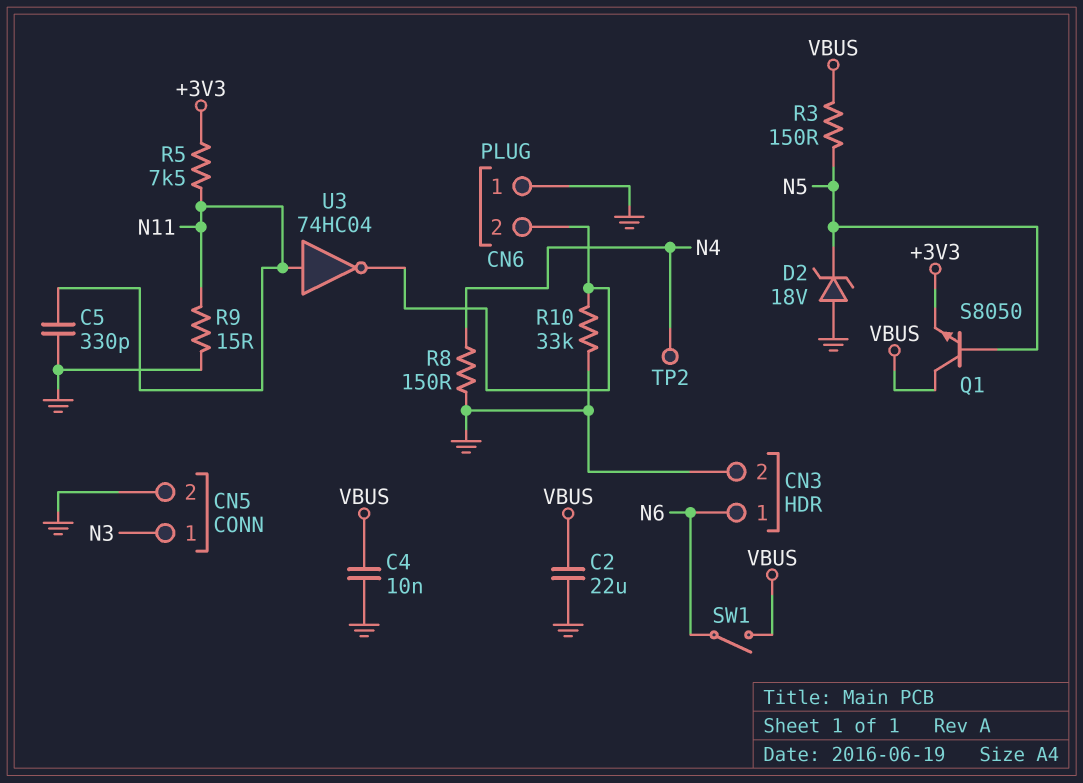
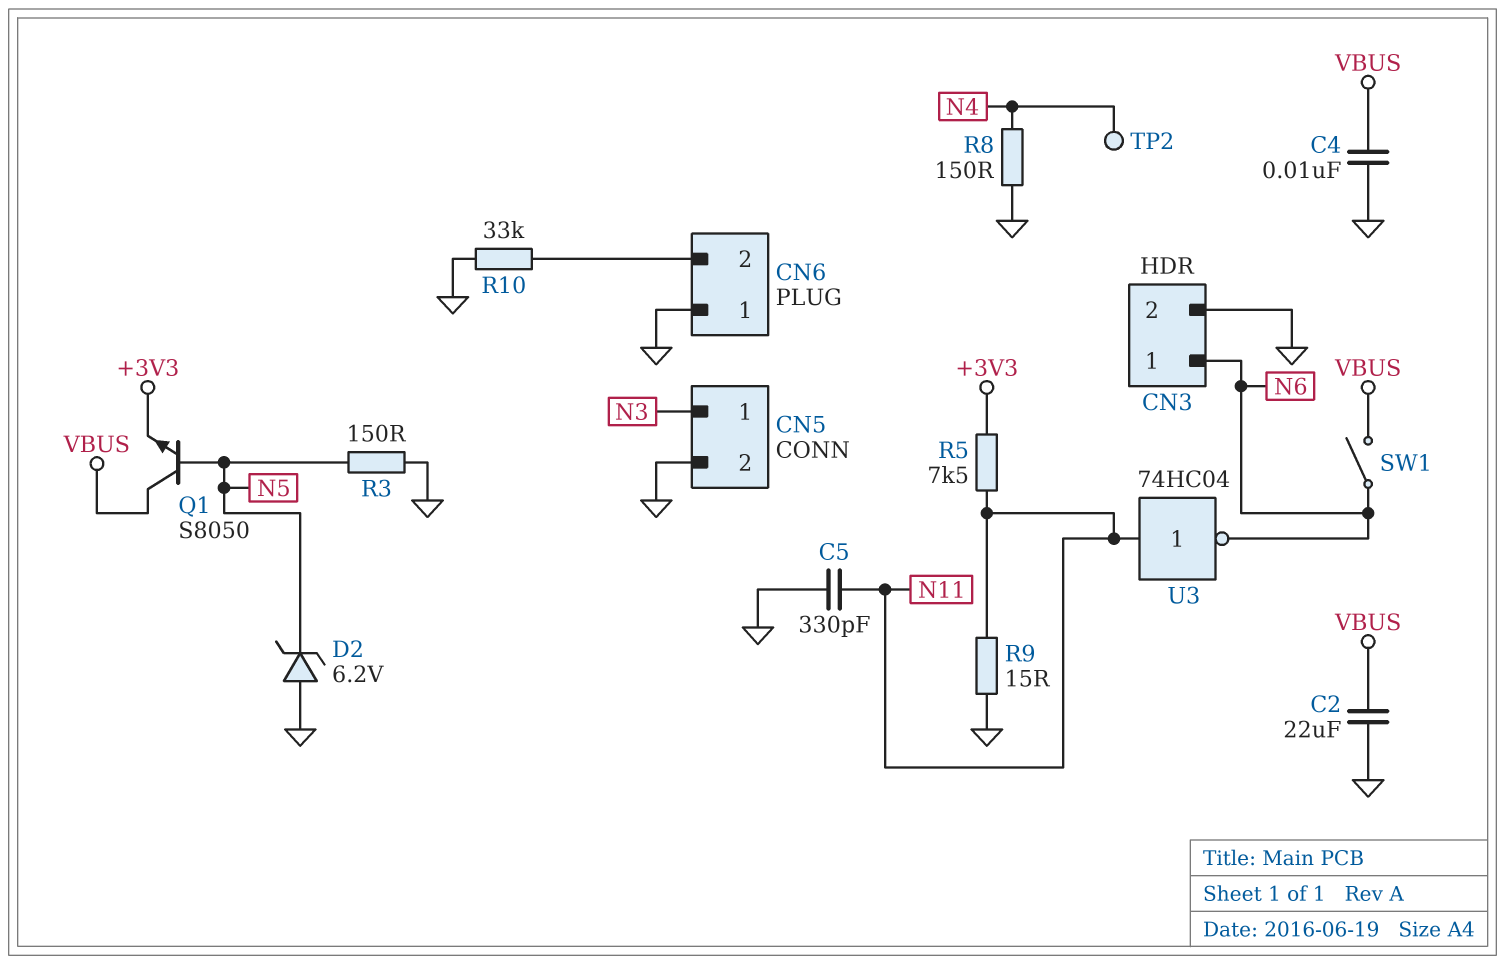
D2: zener 18V (A GND, K N5) -> zener 6.2V (A GND, K N5)
R3: 150 (N5, VBUS) -> 150 (GND, N5)
U3: NOT 74HC04 (in N11, out CN6/2) -> NOT 74HC04 (in N11, out N6)

